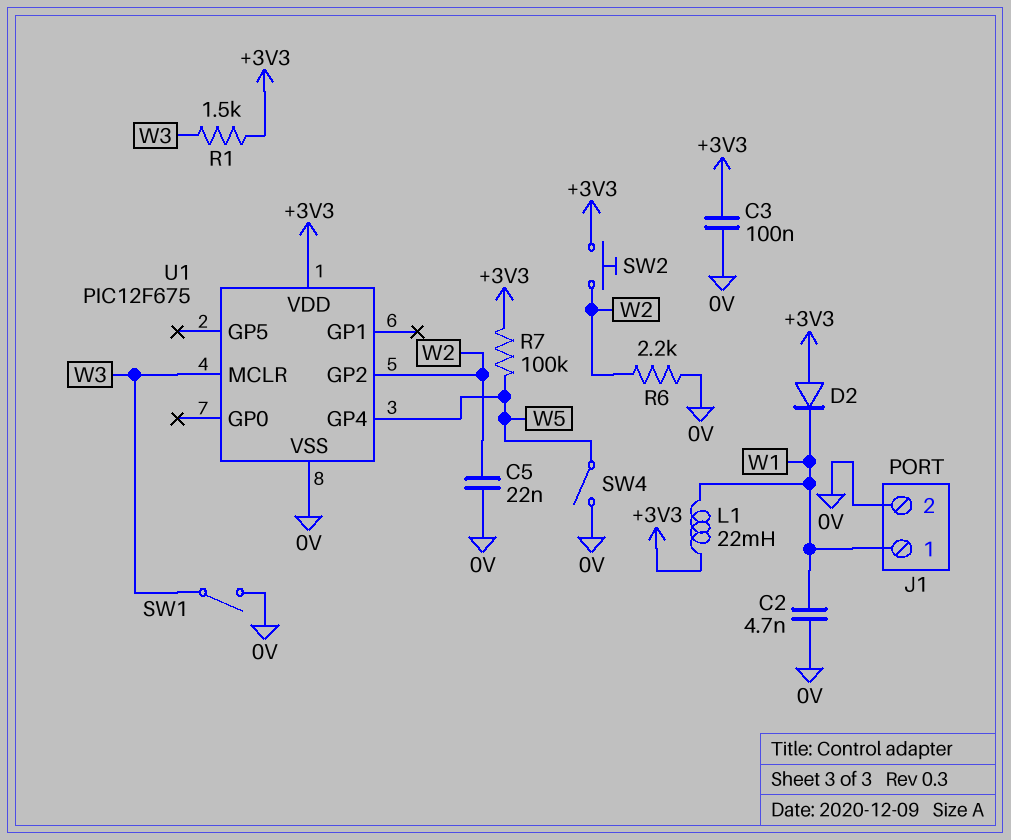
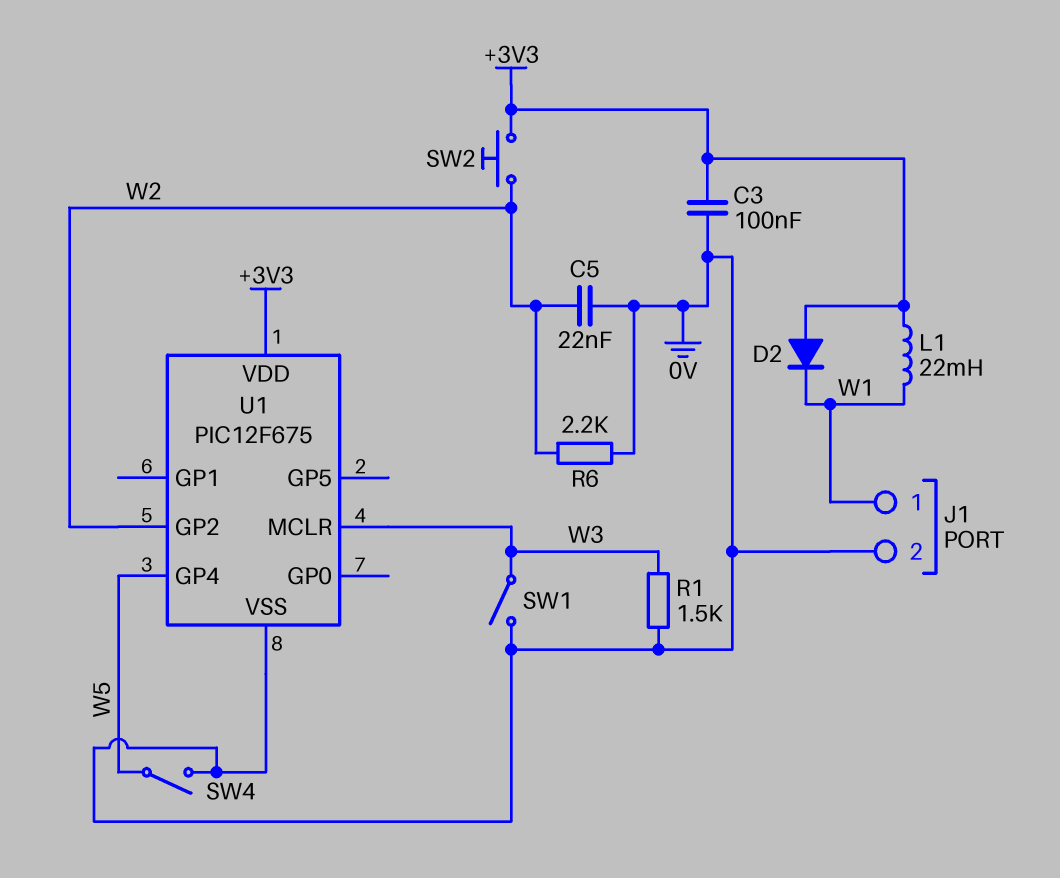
C2: 4.7nF (0V, W1) -> none
R1: 1.5k (+3V3, W3) -> 1.5k (0V, W3)
R7: 100k (+3V3, W5) -> none

